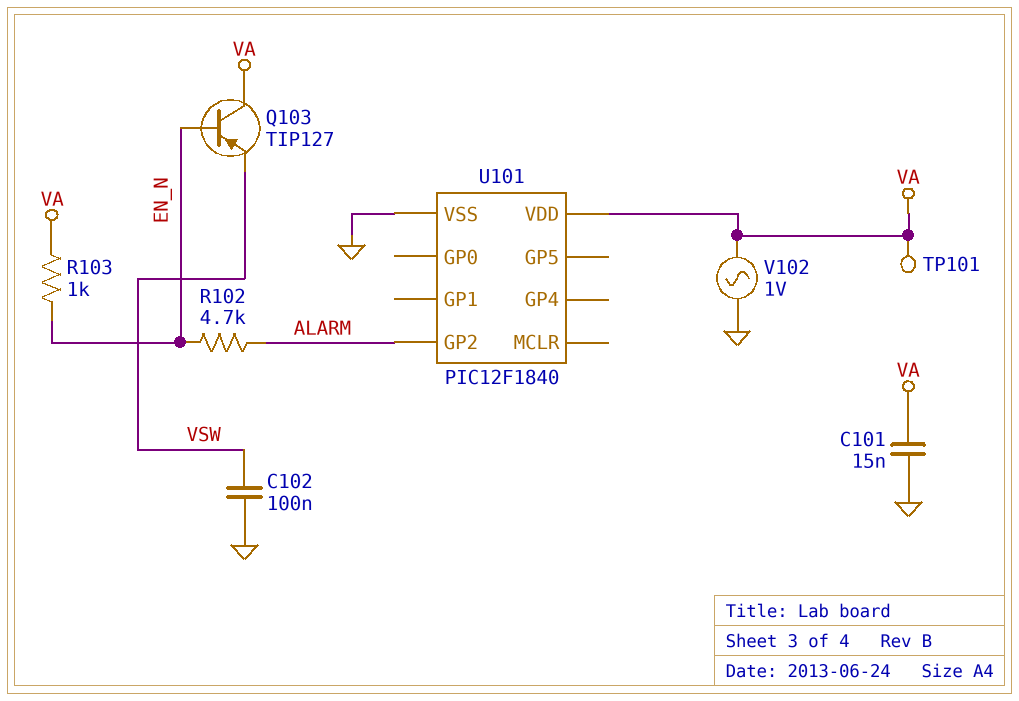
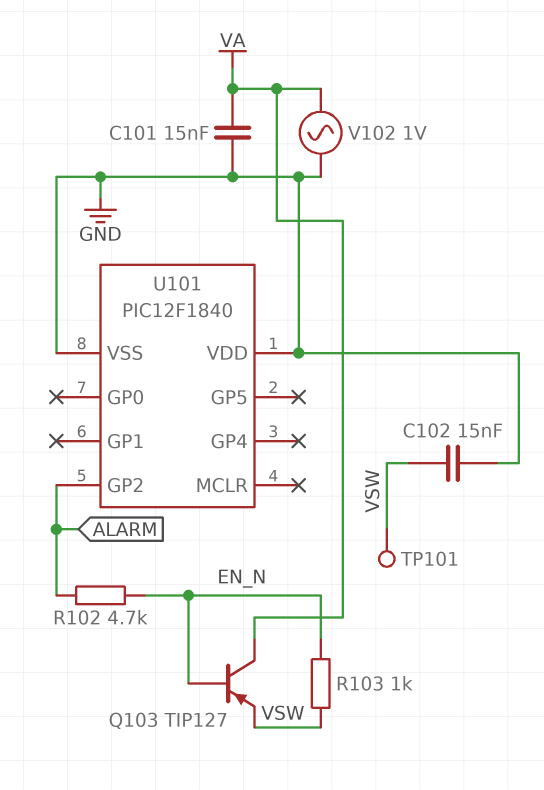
C102: 100nF (GND, VSW) -> 15nF (GND, VSW)
R103: 1k (EN_N, VA) -> 1k (EN_N, VSW)
TP101: test point (VA) -> test point (VSW)
U101 pin VDD: VA -> GND

